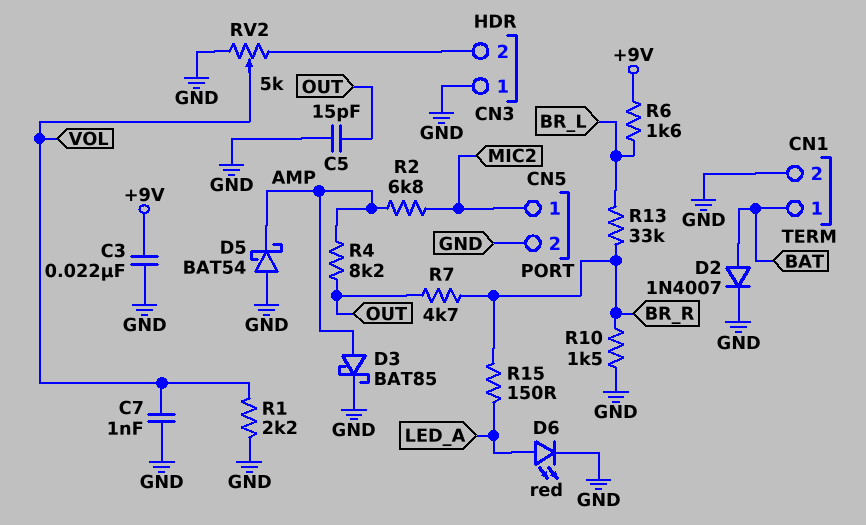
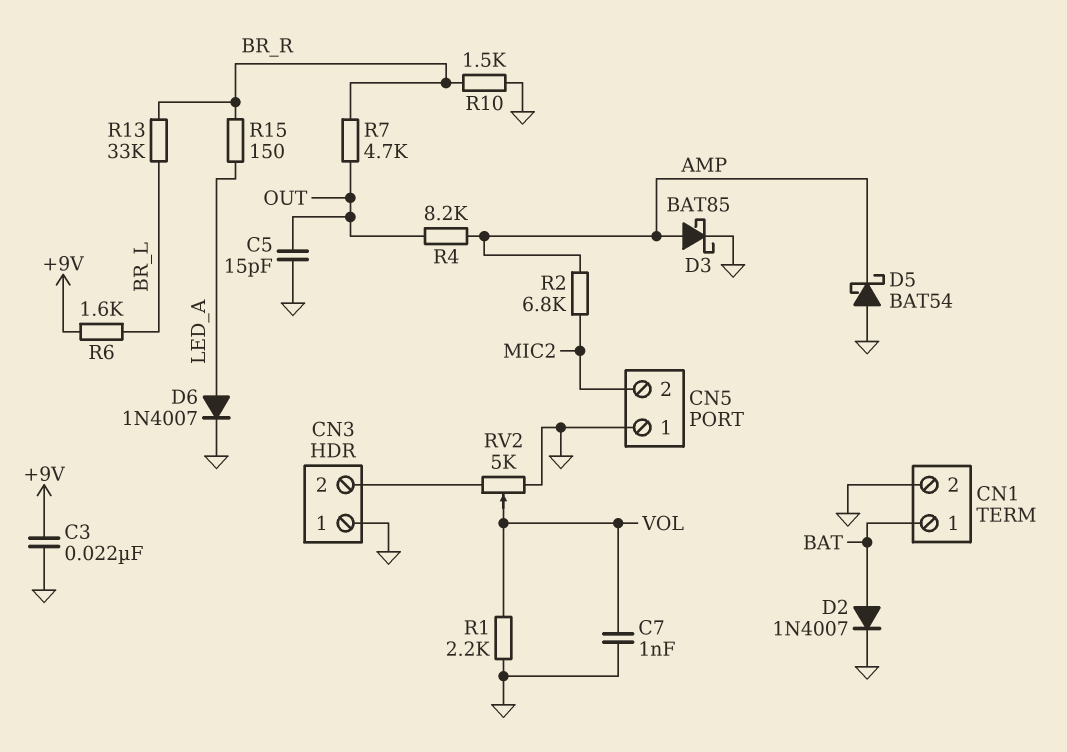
CN5 pin 1: MIC2 -> GND
CN5 pin 2: GND -> MIC2
D6: LED red (A LED_A, K GND) -> diode 1N4007 (A LED_A, K GND)

